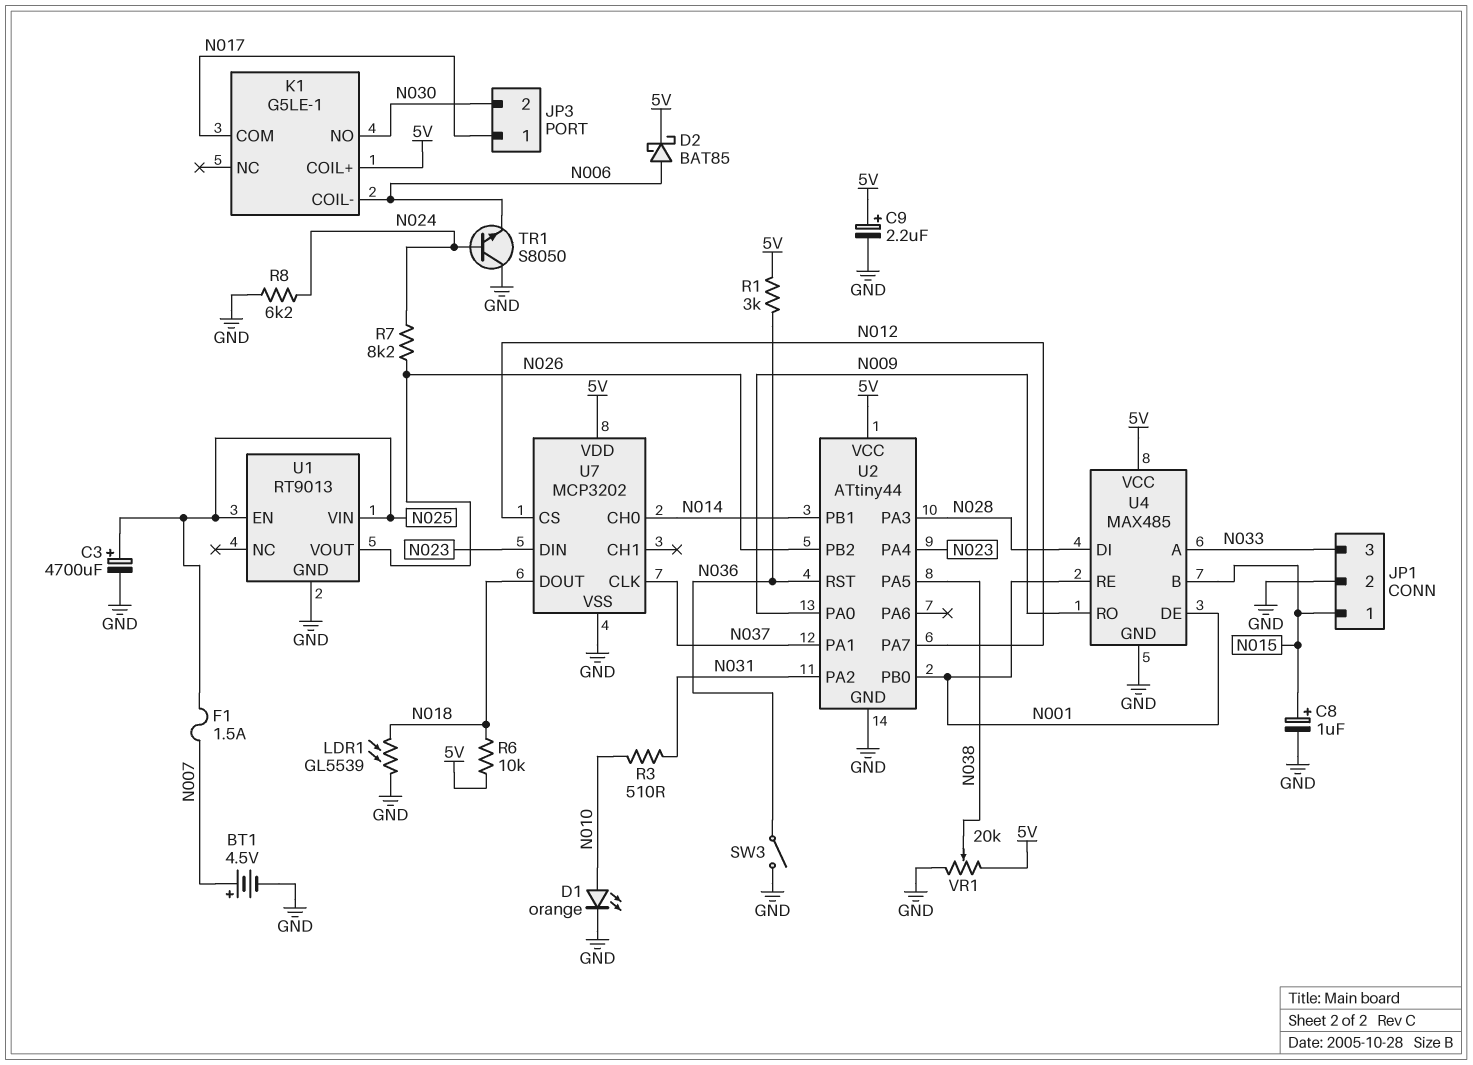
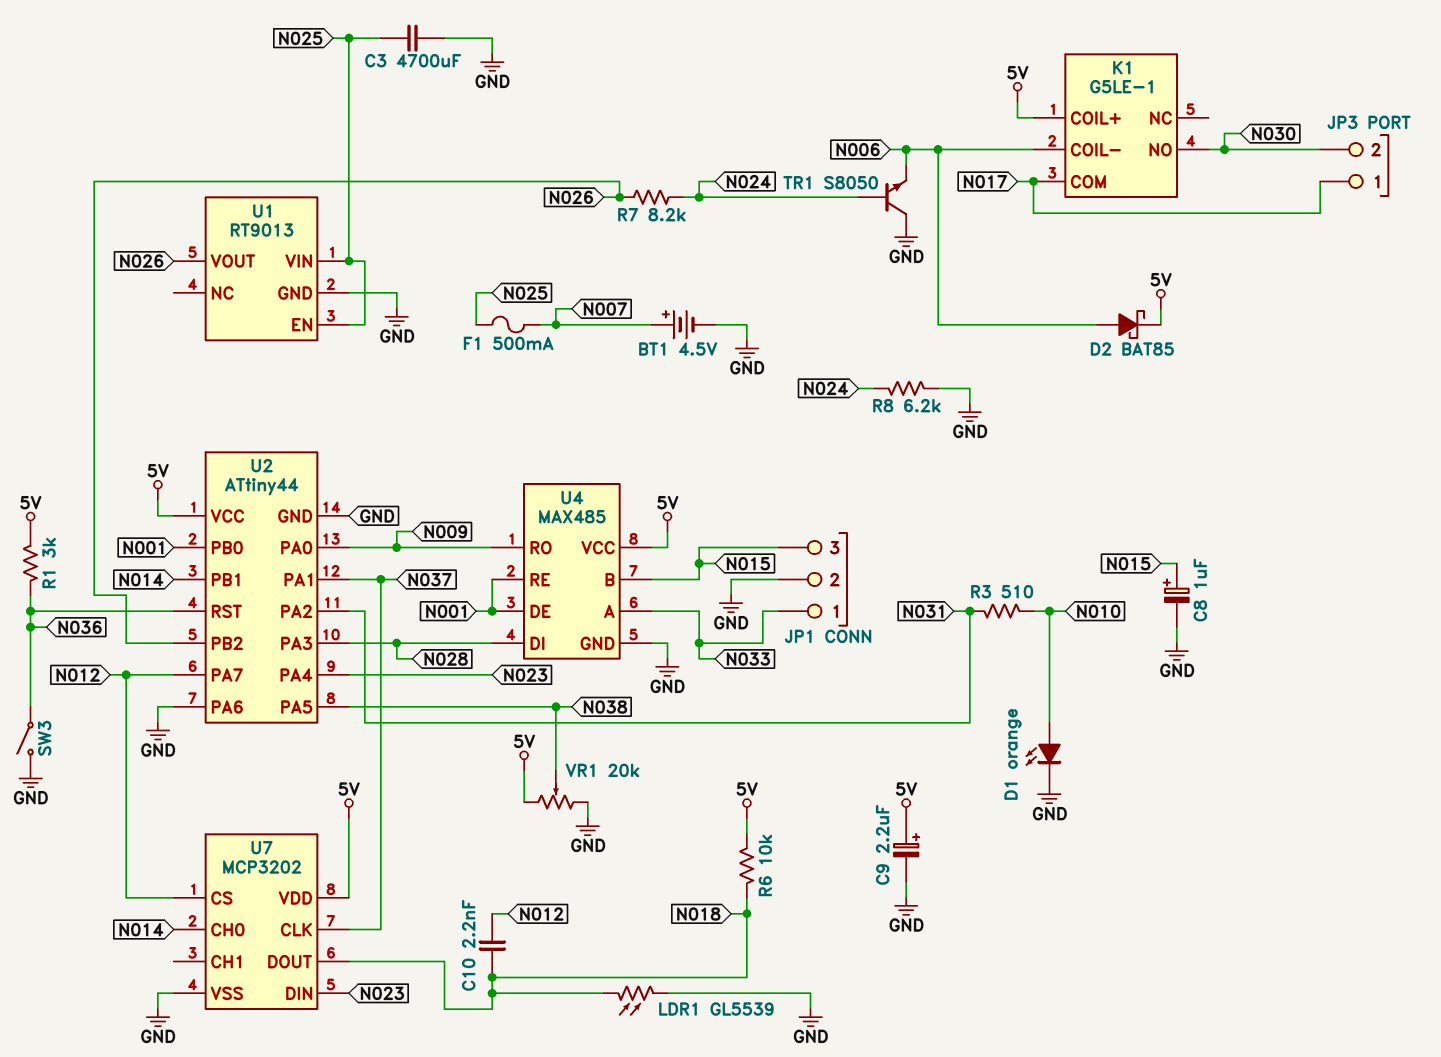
C3: 4700uF (plus N025, minus GND) -> 4700uF (GND, N025)
C10: none -> 2.2nF (N012, N018)
F1: 1.5A (N007, N025) -> 500mA (N007, N025)
JP1 pin 1: N015 -> N033
JP1 pin 3: N033 -> N015
U2 pin PA6: none -> GND

